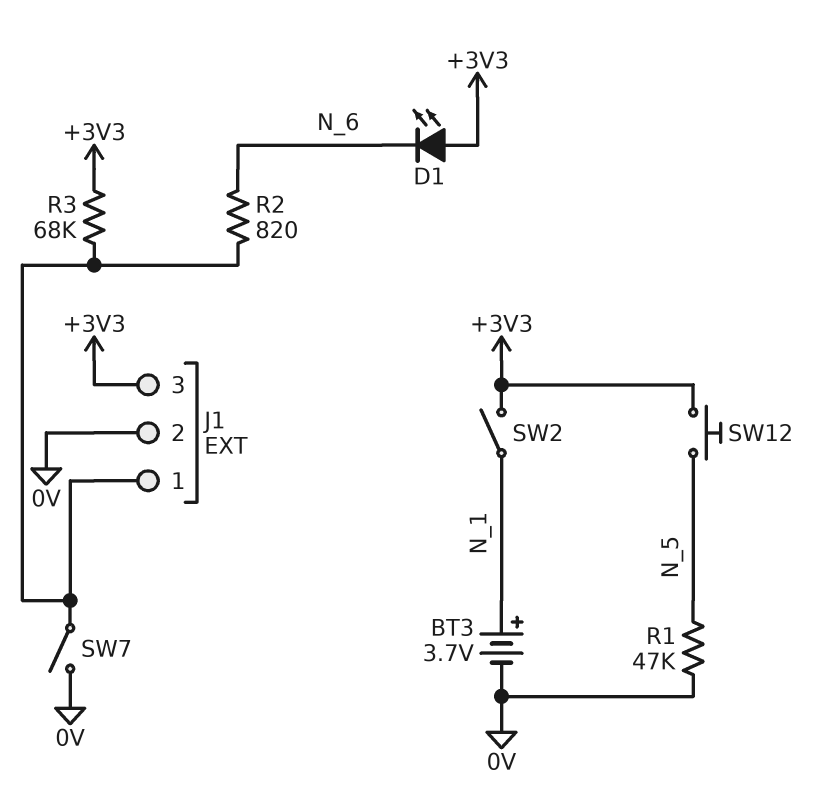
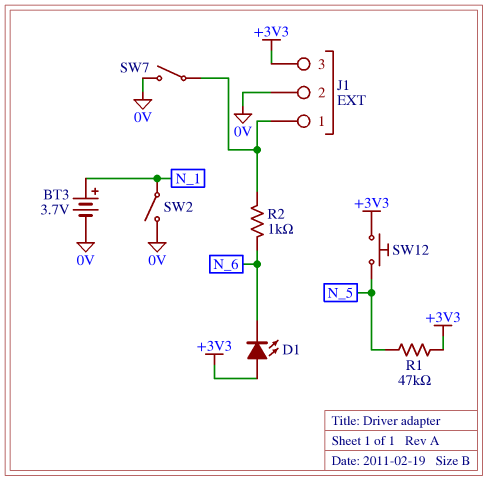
R1: 47k (0V, N_5) -> 47k (+3V3, N_5)
R2: 820 (J1/1, N_6) -> 1k (J1/1, N_6)
R3: 68k (+3V3, J1/1) -> none
SW2: switch (+3V3, N_1) -> switch (0V, N_1)

